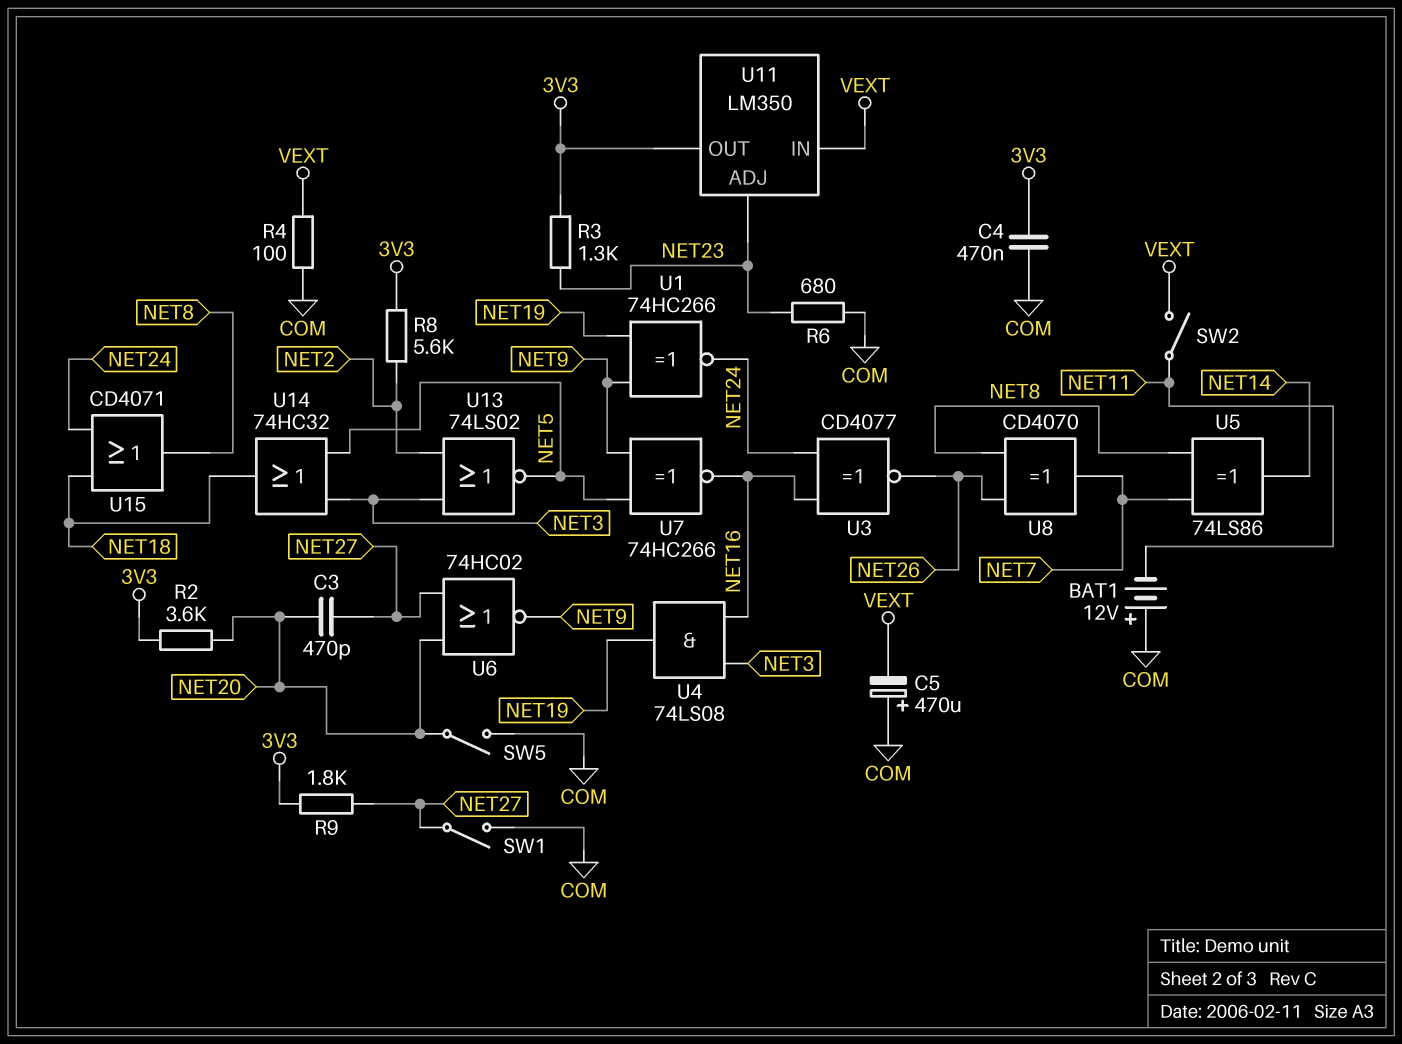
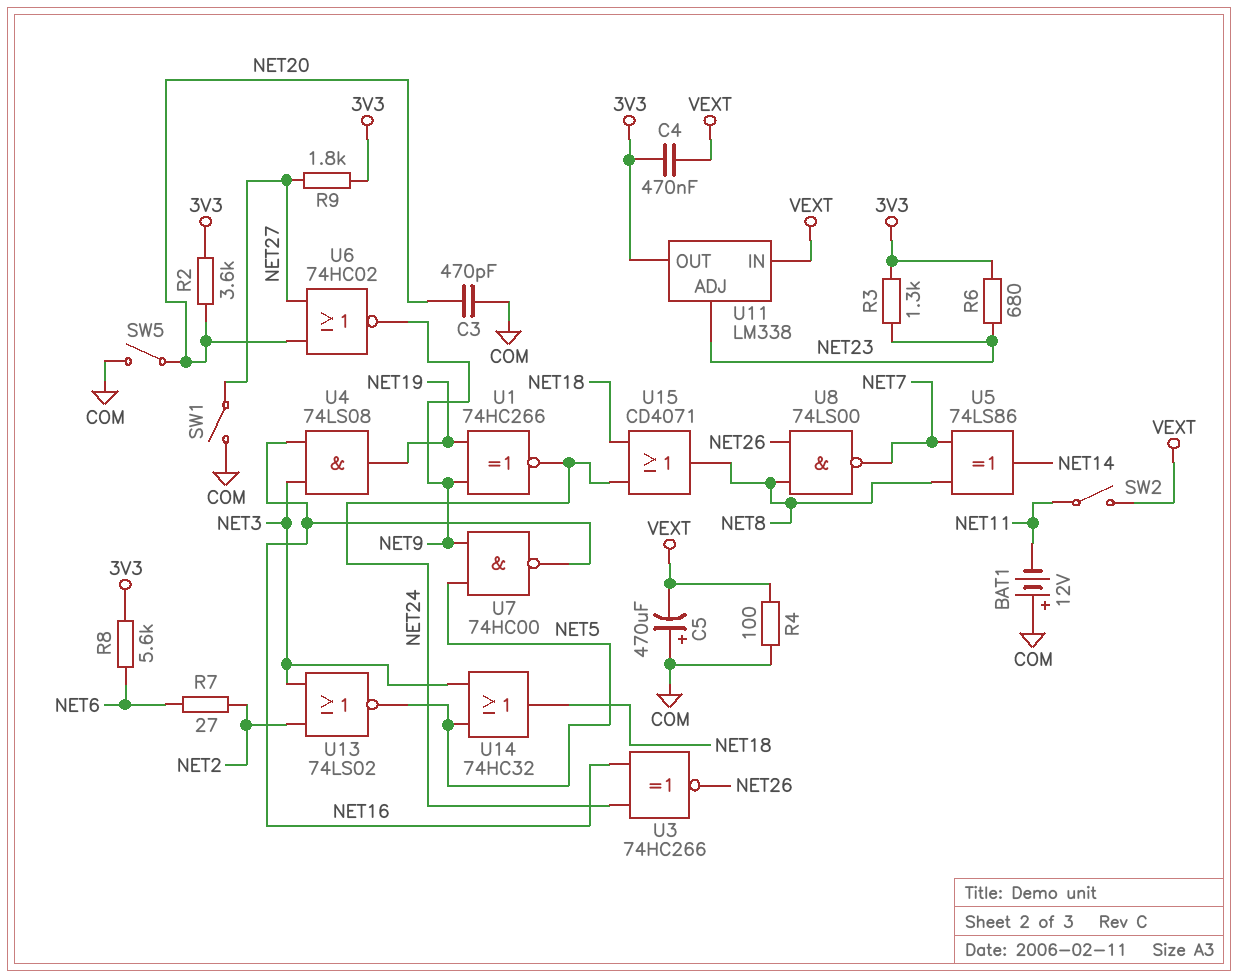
C3: 470pF (NET20, NET27) -> 470pF (COM, NET20)
C4: 470nF (3V3, COM) -> 470nF (3V3, VEXT)
R6: 680 (COM, NET23) -> 680 (3V3, NET23)
R7: none -> 27 (NET2, NET6)
R8: 5.6k (3V3, NET2) -> 5.6k (3V3, NET6)
U3: XNOR CD4077 (in NET16, in NET24, out NET26) -> XNOR 74HC266 (in NET16, in NET24, out NET26)
U7: XNOR 74HC266 (in NET5, in NET9, out NET16) -> NAND 74HC00 (in NET5, in NET9, out NET16)
U8: XOR CD4070 (in NET8, in NET26, out NET7) -> NAND 74LS00 (in NET8, in NET26, out NET7)
U11: LM350 -> LM338

